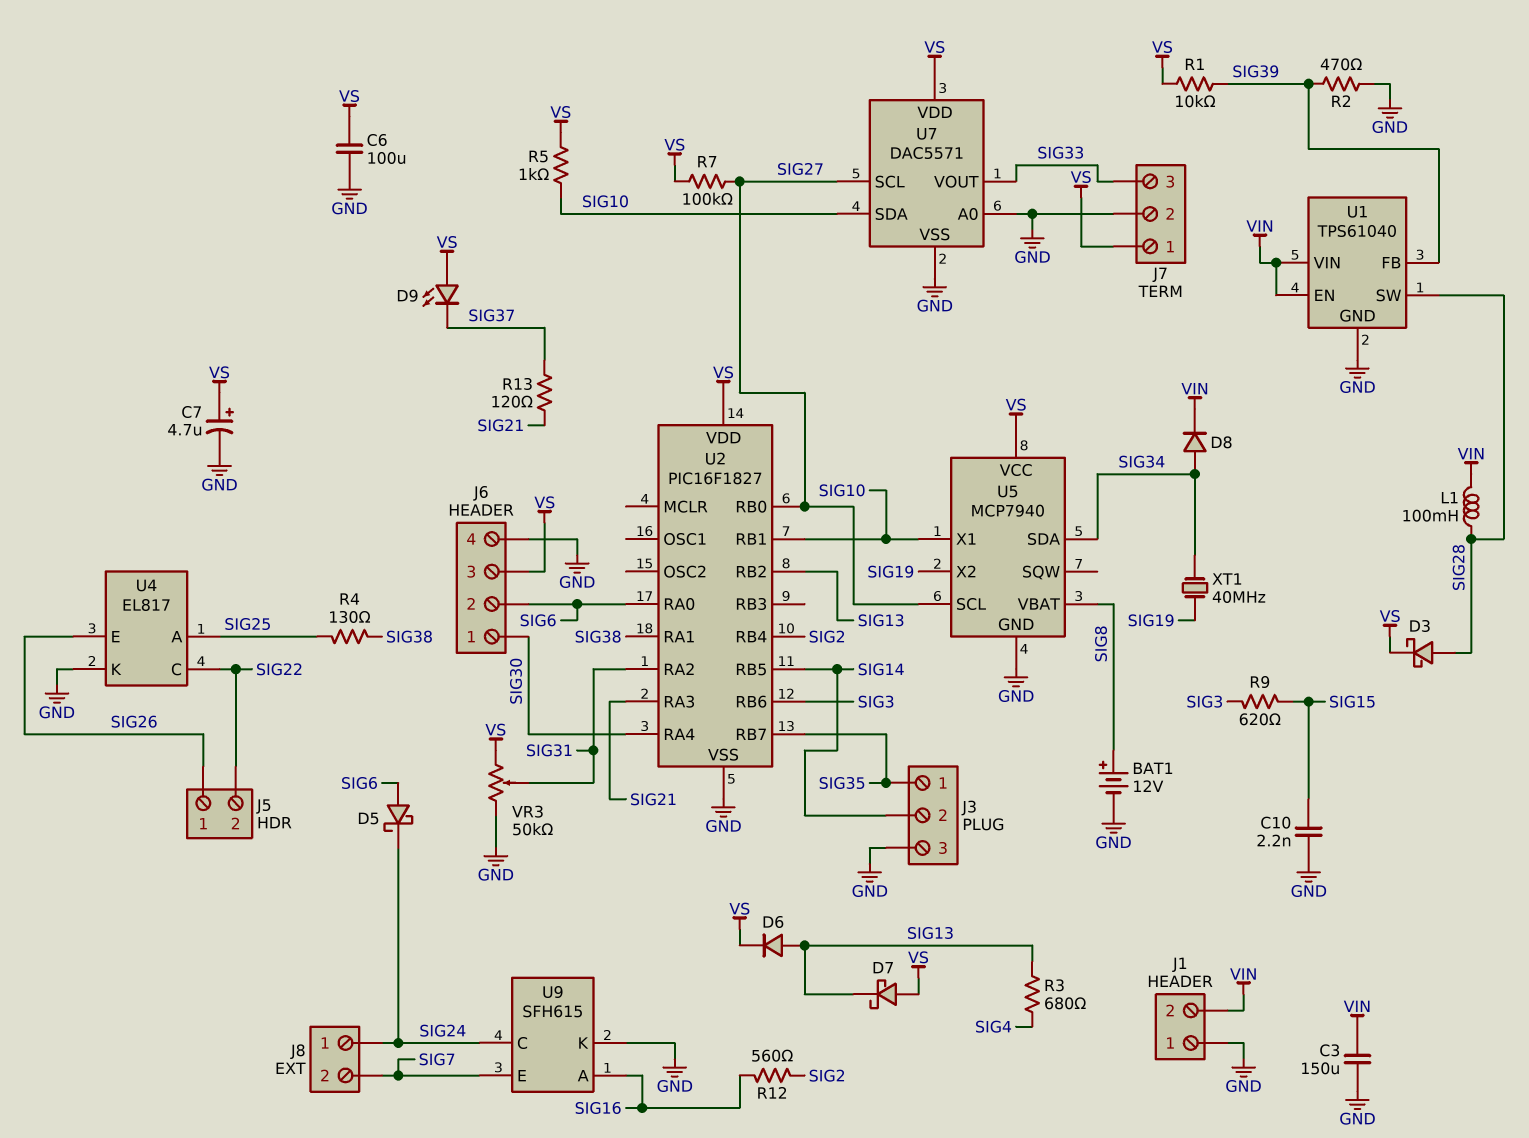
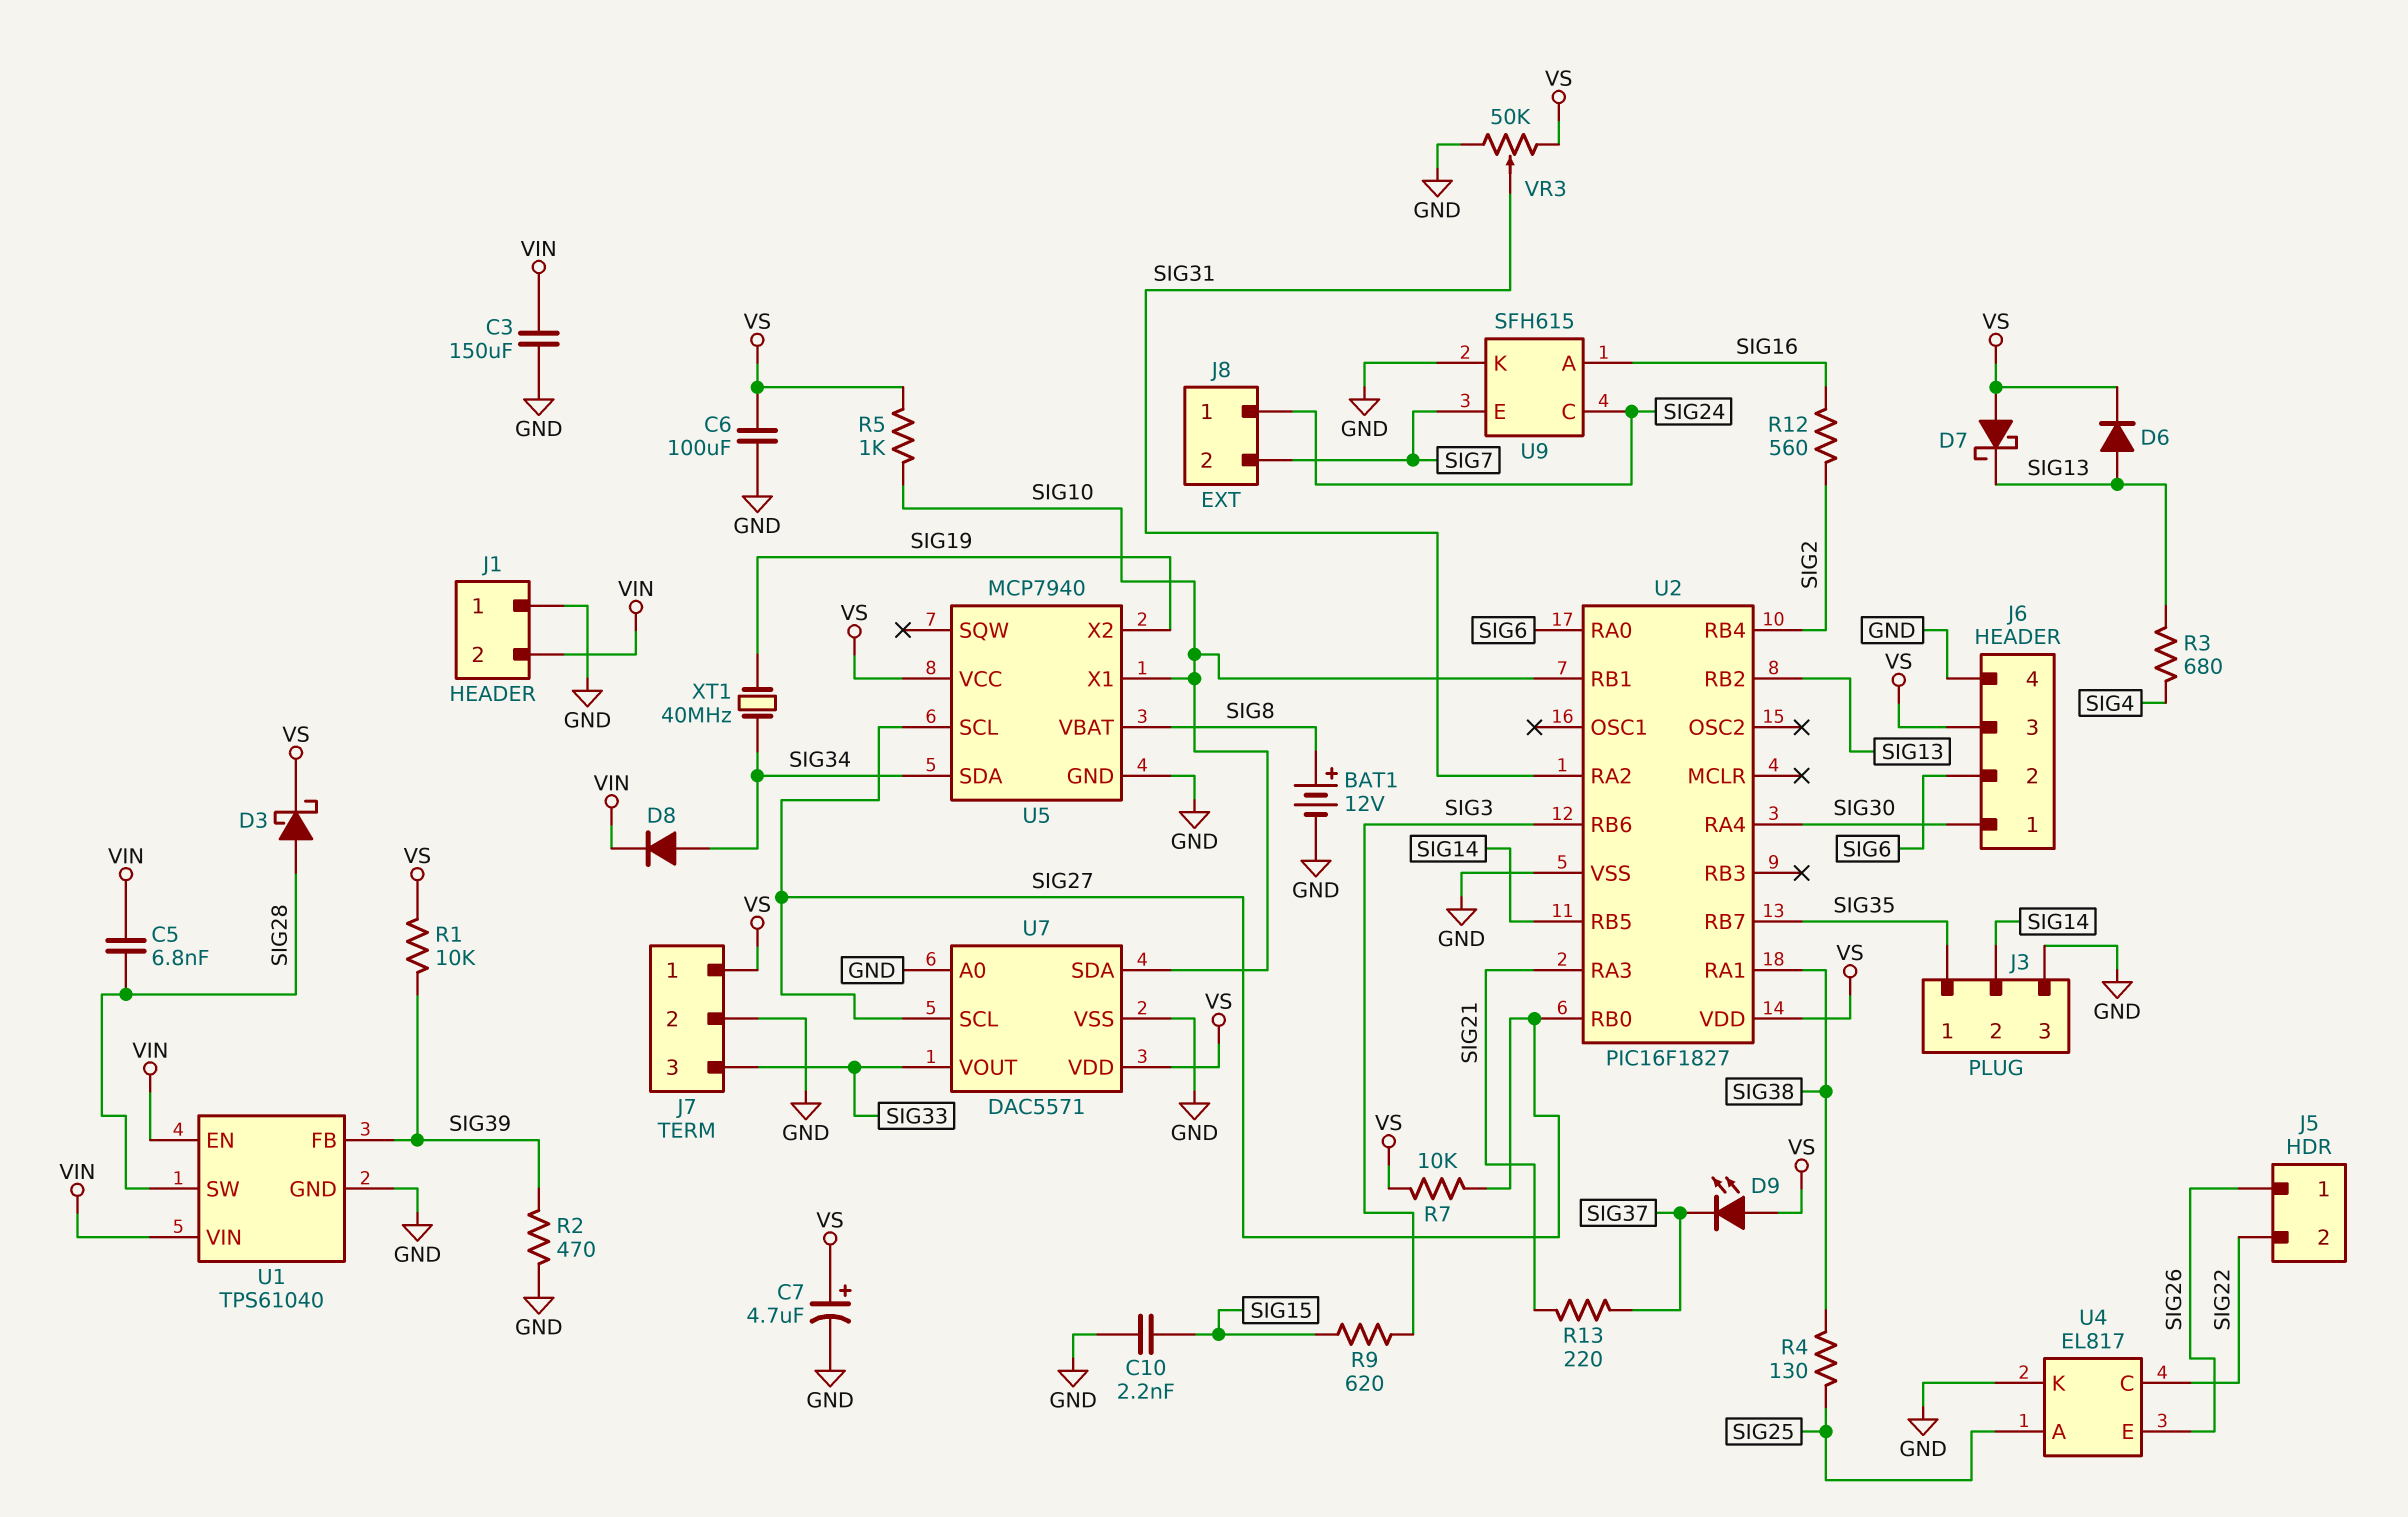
C5: none -> 6.8nF (SIG28, VIN)
D5: schottky (A SIG6, K SIG24) -> none
L1: 100mH (SIG28, VIN) -> none
R7: 100k (SIG27, VS) -> 10k (SIG27, VS)
R13: 120 (SIG21, SIG37) -> 220 (SIG21, SIG37)

